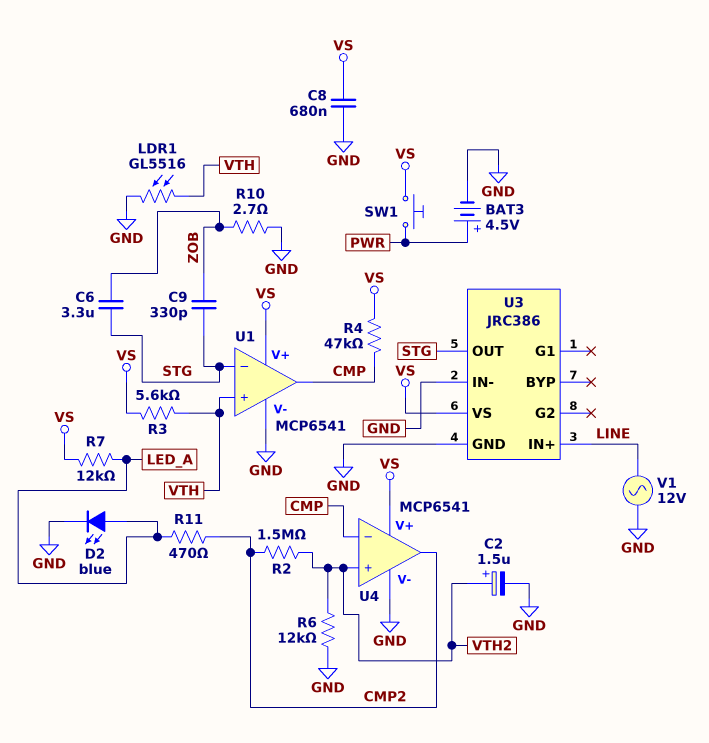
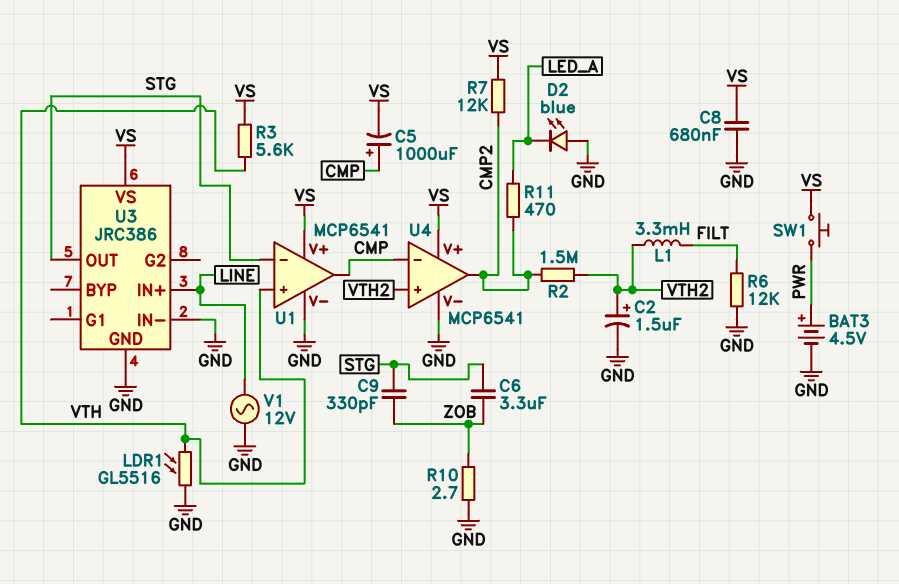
C5: none -> 1000uF (plus CMP, minus VS)
D2: LED blue (A LED_A, K GND) -> LED blue (A GND, K LED_A)
L1: none -> 3.3mH (FILT, VTH2)
R4: 47k (CMP, VS) -> none
R6: 12k (GND, VTH2) -> 12k (FILT, GND)
R7: 12k (LED_A, VS) -> 12k (CMP2, VS)

